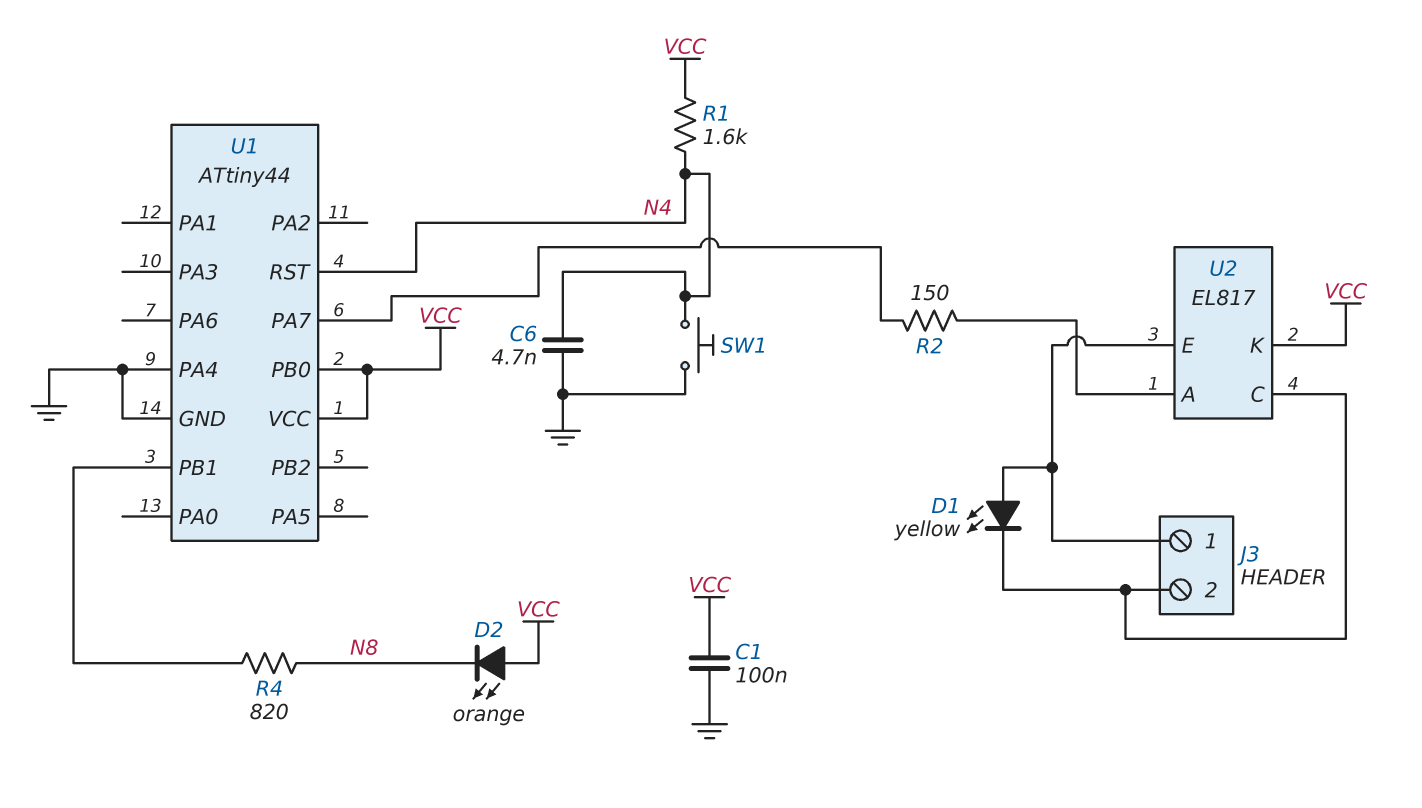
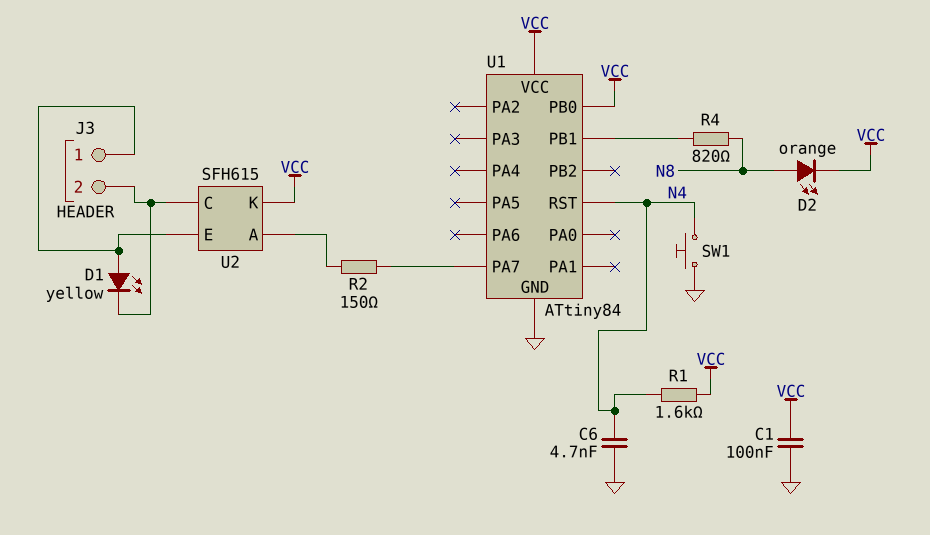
D2: LED orange (A VCC, K N8) -> LED orange (A N8, K VCC)
U1: ATtiny44 -> ATtiny84
U1 pin PA4: GND -> none
U2: EL817 -> SFH615

